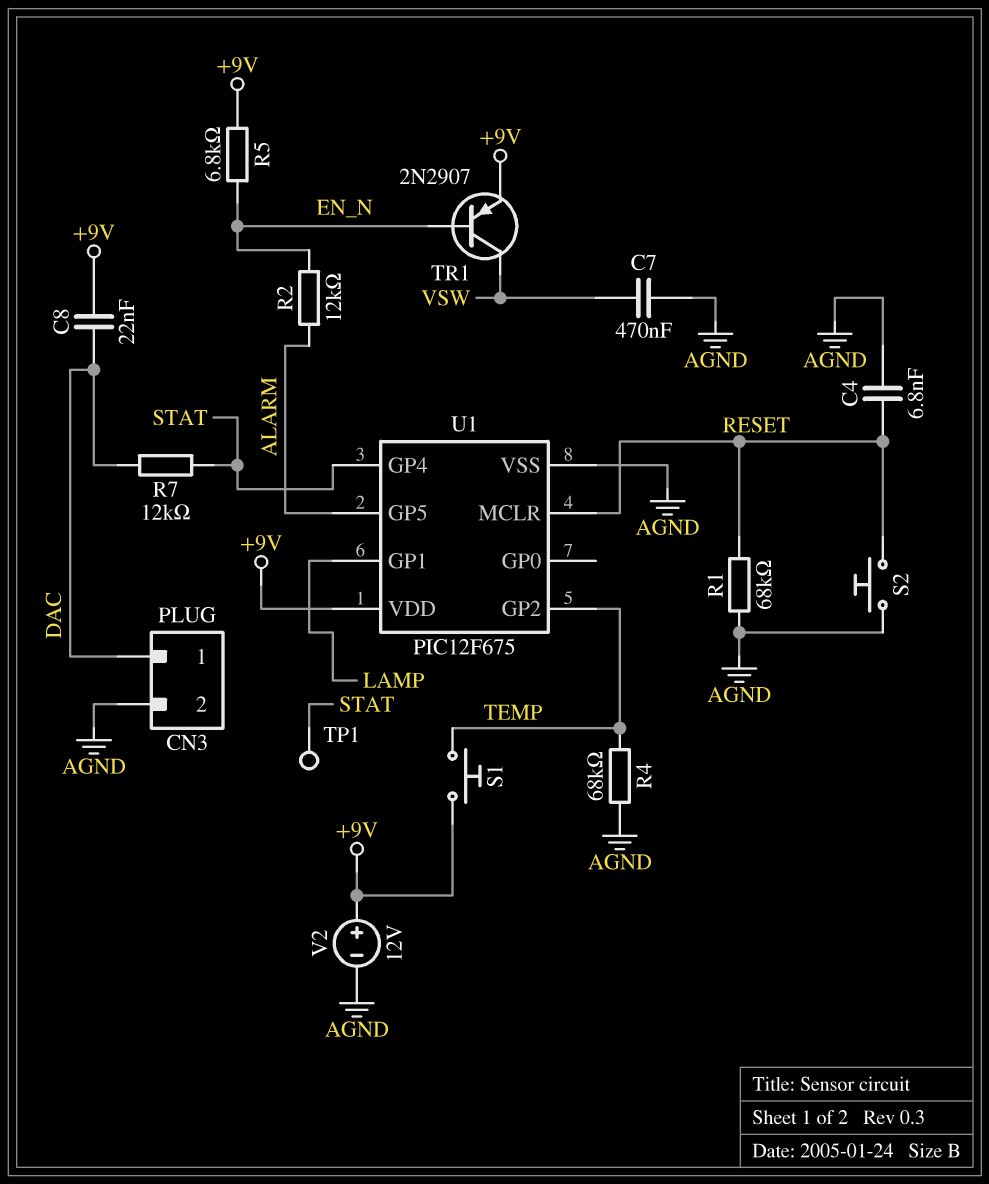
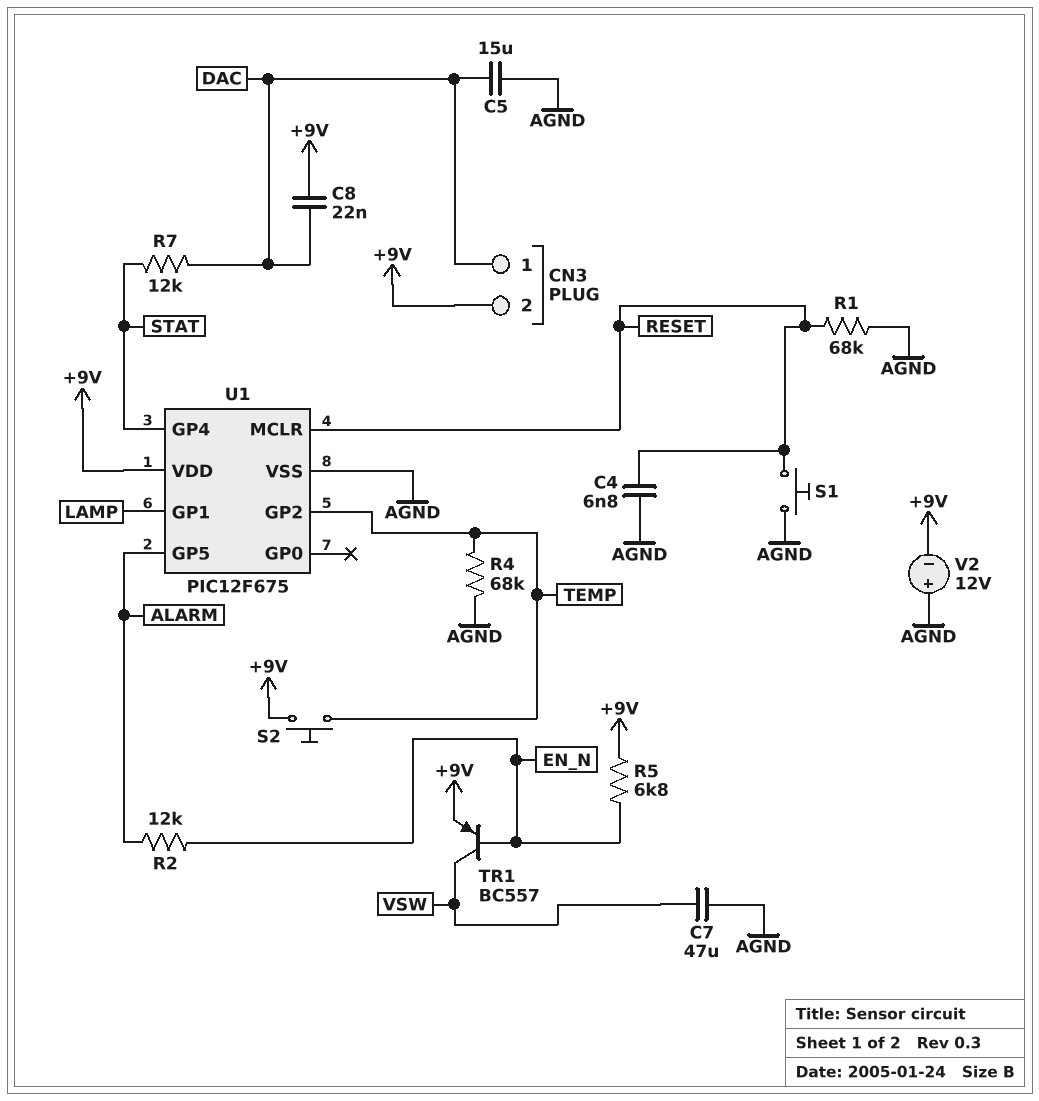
C5: none -> 15uF (AGND, DAC)
C7: 470nF (AGND, VSW) -> 47uF (AGND, VSW)
CN3 pin 2: AGND -> +9V
S1: button (+9V, TEMP) -> button (AGND, RESET)
S2: button (AGND, RESET) -> button (+9V, TEMP)
TP1: test point (STAT) -> none
TR1: PNP 2N2907 (B EN_N, C VSW, E +9V) -> PNP BC557 (B EN_N, C VSW, E +9V)
V2: 12V (plus +9V, minus AGND) -> 12V (plus AGND, minus +9V)

